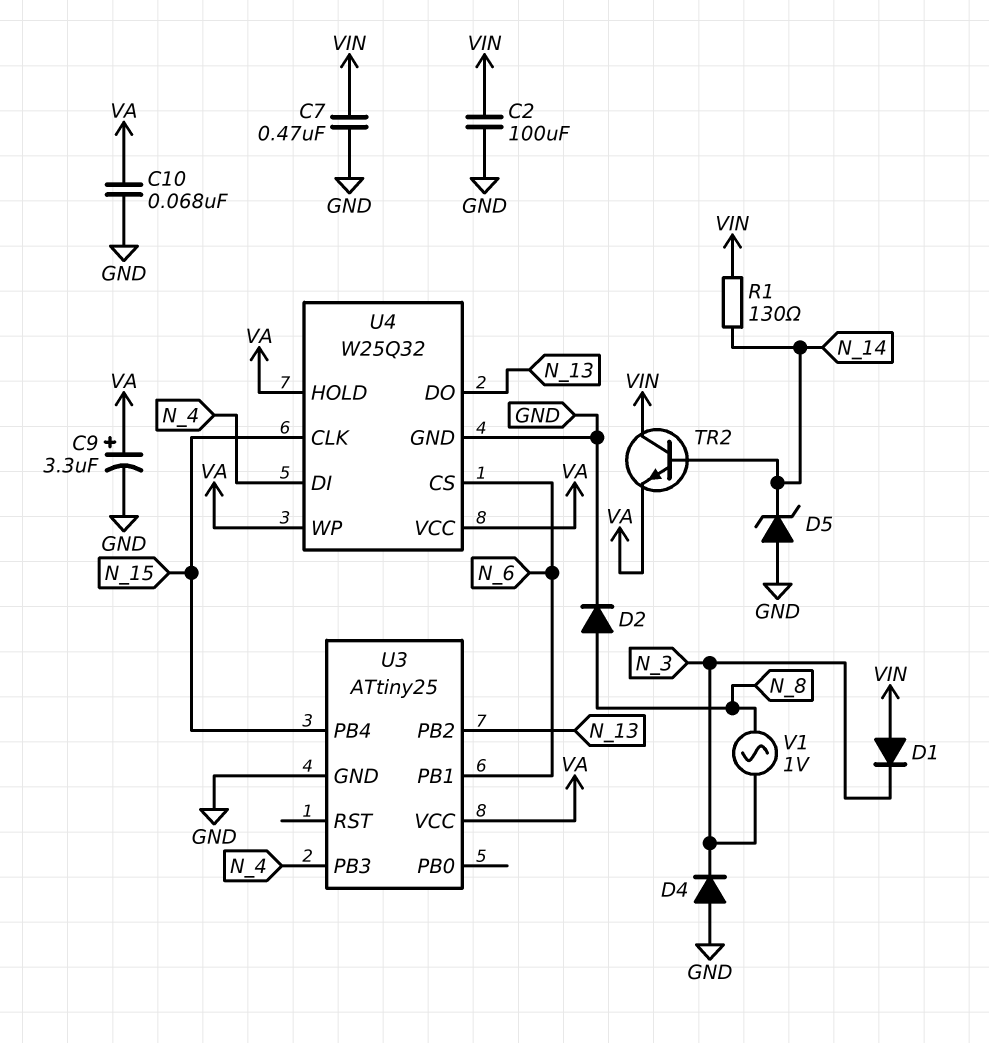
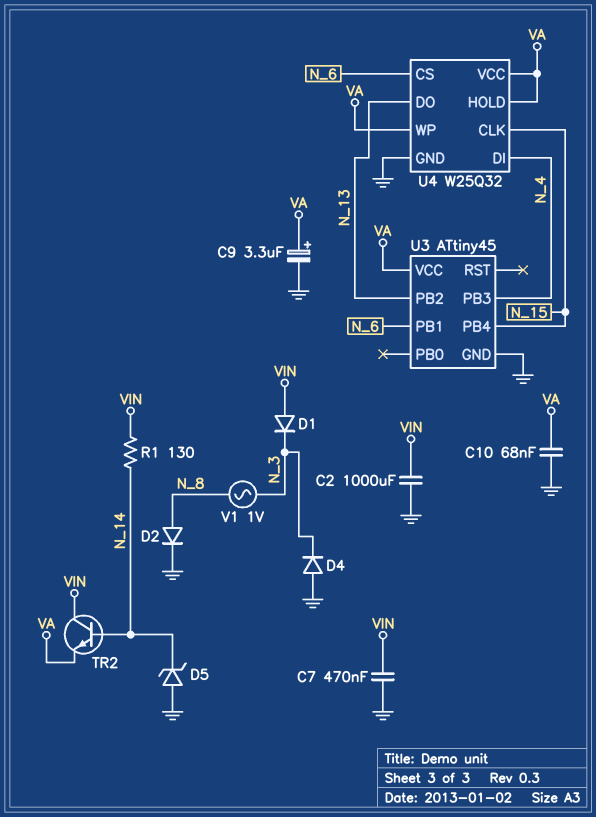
C2: 100uF (GND, VIN) -> 1000uF (GND, VIN)
U3: ATtiny25 -> ATtiny45

